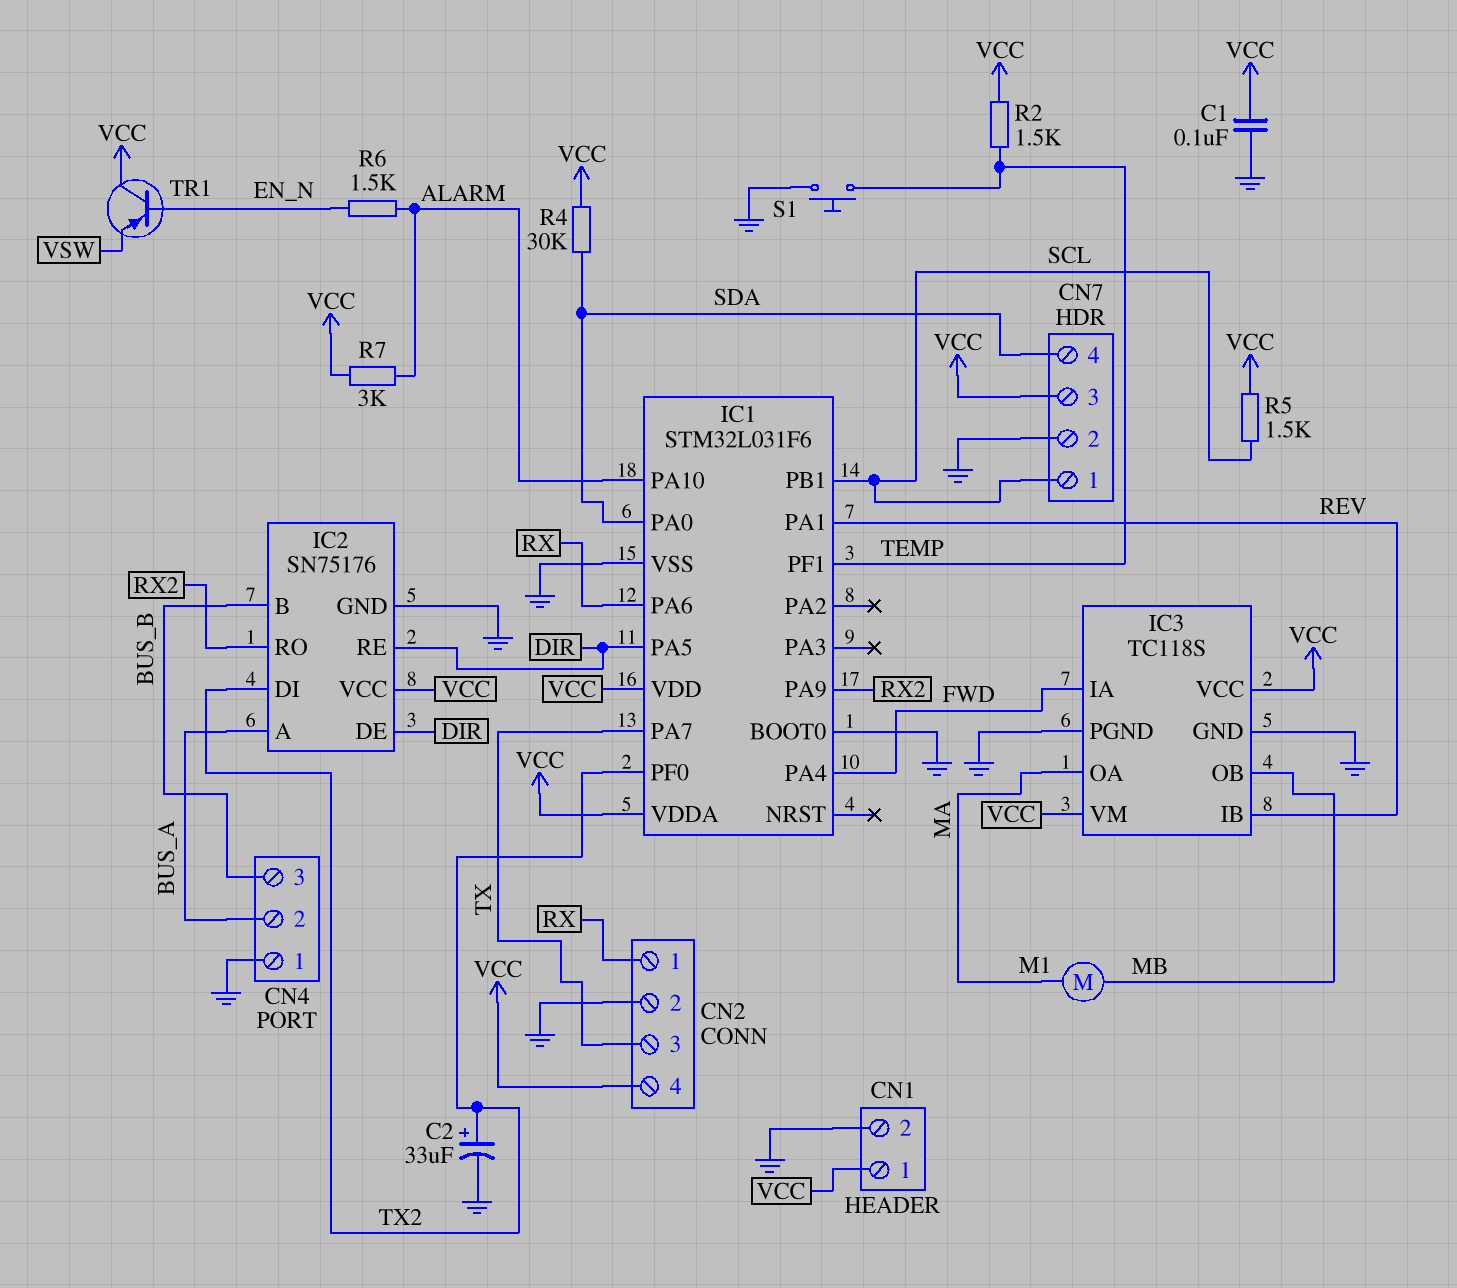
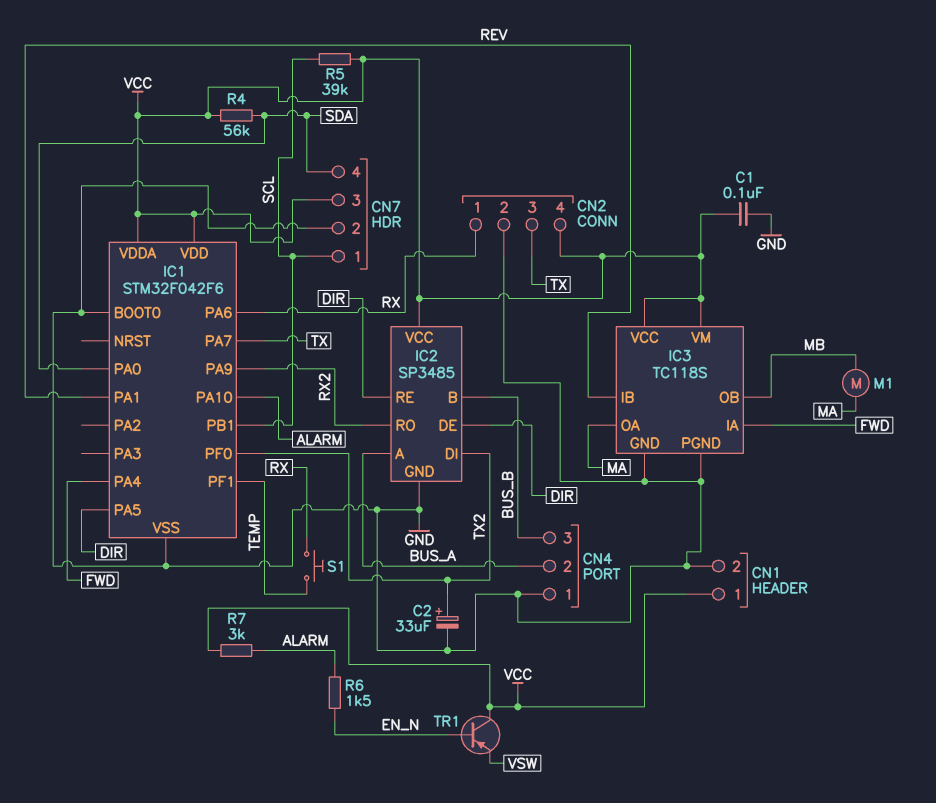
IC1: STM32L031F6 -> STM32F042F6
IC2: SN75176 -> SP3485
R2: 1.5k (TEMP, VCC) -> none
R4: 30k (SDA, VCC) -> 56k (SDA, VCC)
R5: 1.5k (SCL, VCC) -> 39k (SCL, VCC)
S1: button (GND, TEMP) -> button (RX, TEMP)

